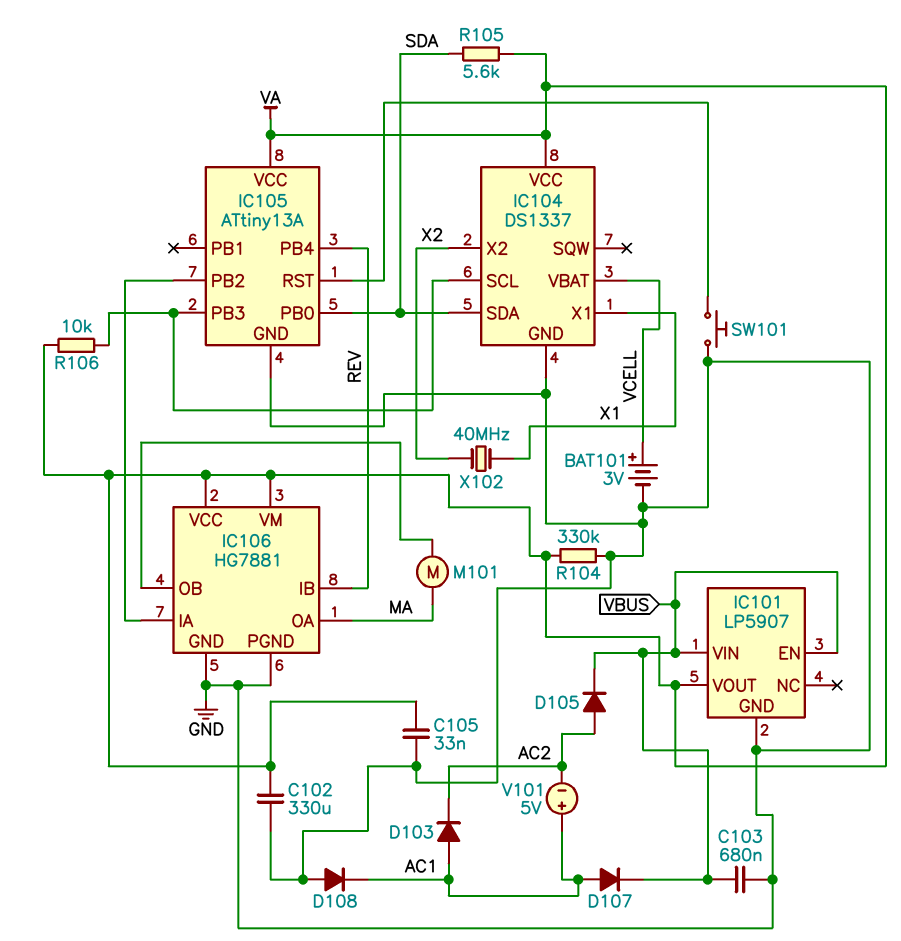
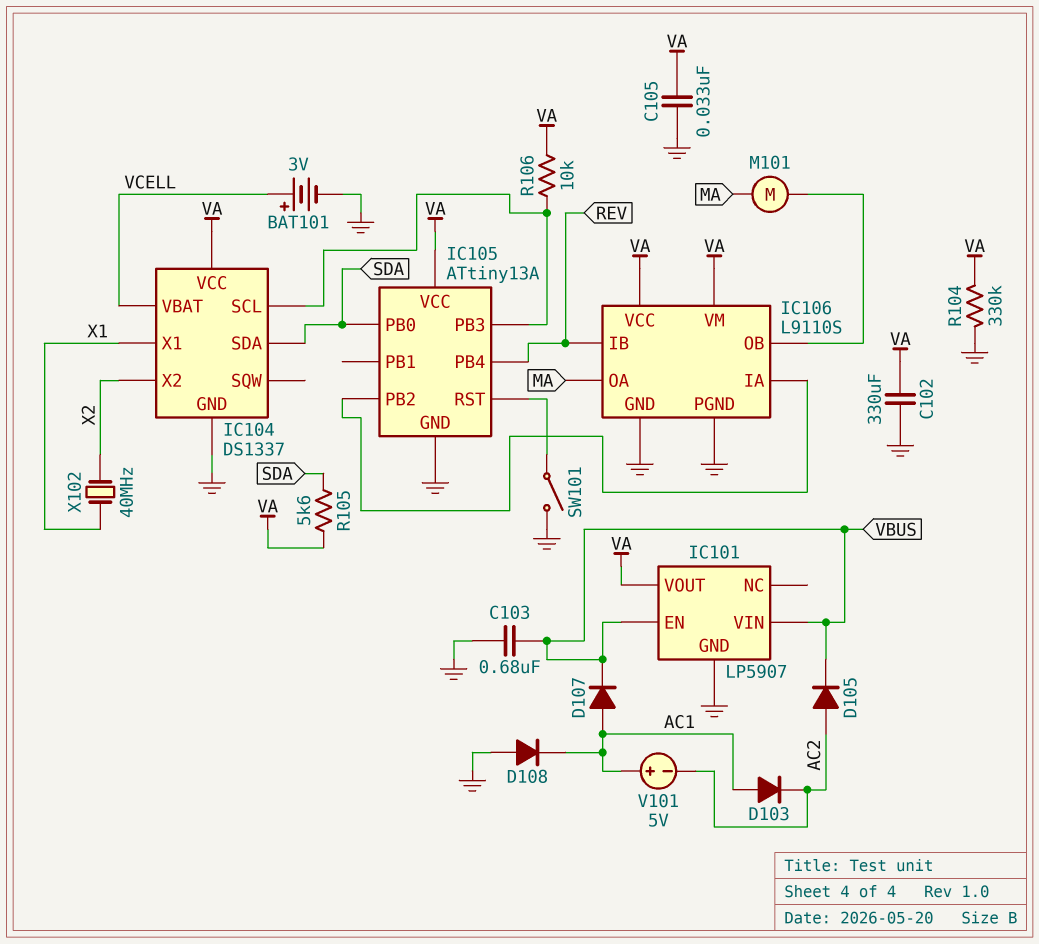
IC106: HG7881 -> L9110S
SW101: button (GND, IC105/RST) -> switch (GND, IC105/RST)

